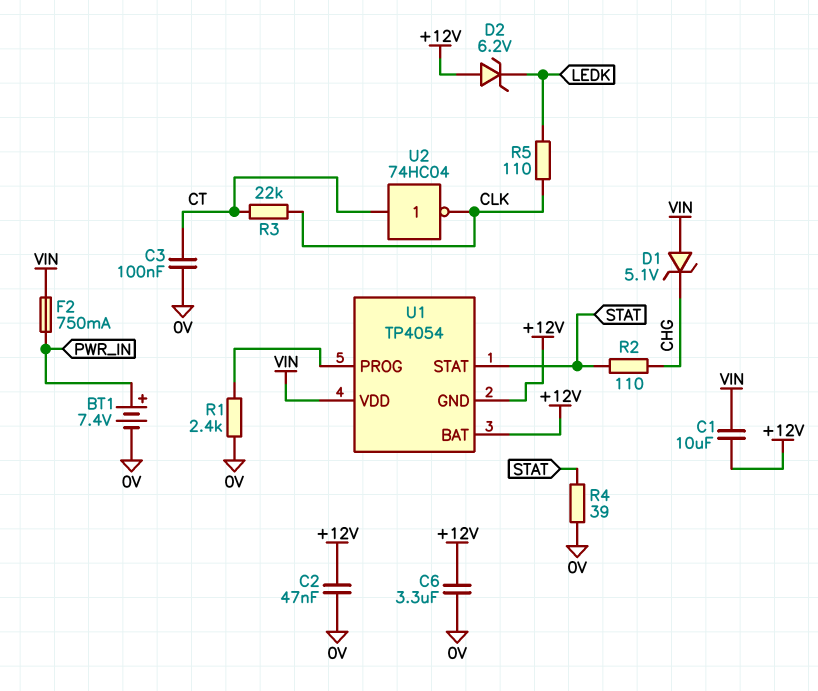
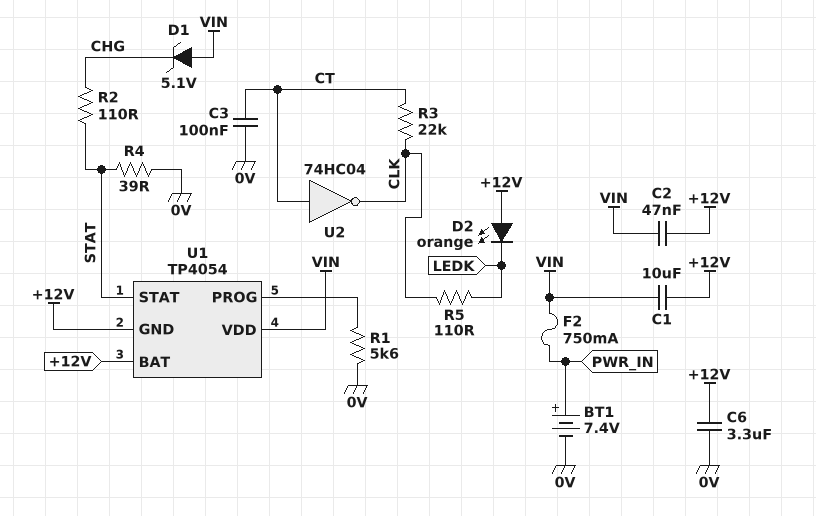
C2: 47nF (+12V, 0V) -> 47nF (+12V, VIN)
D2: zener 6.2V (A +12V, K LEDK) -> LED orange (A +12V, K LEDK)
R1: 2.4k (0V, U1/PROG) -> 5.6k (0V, U1/PROG)

